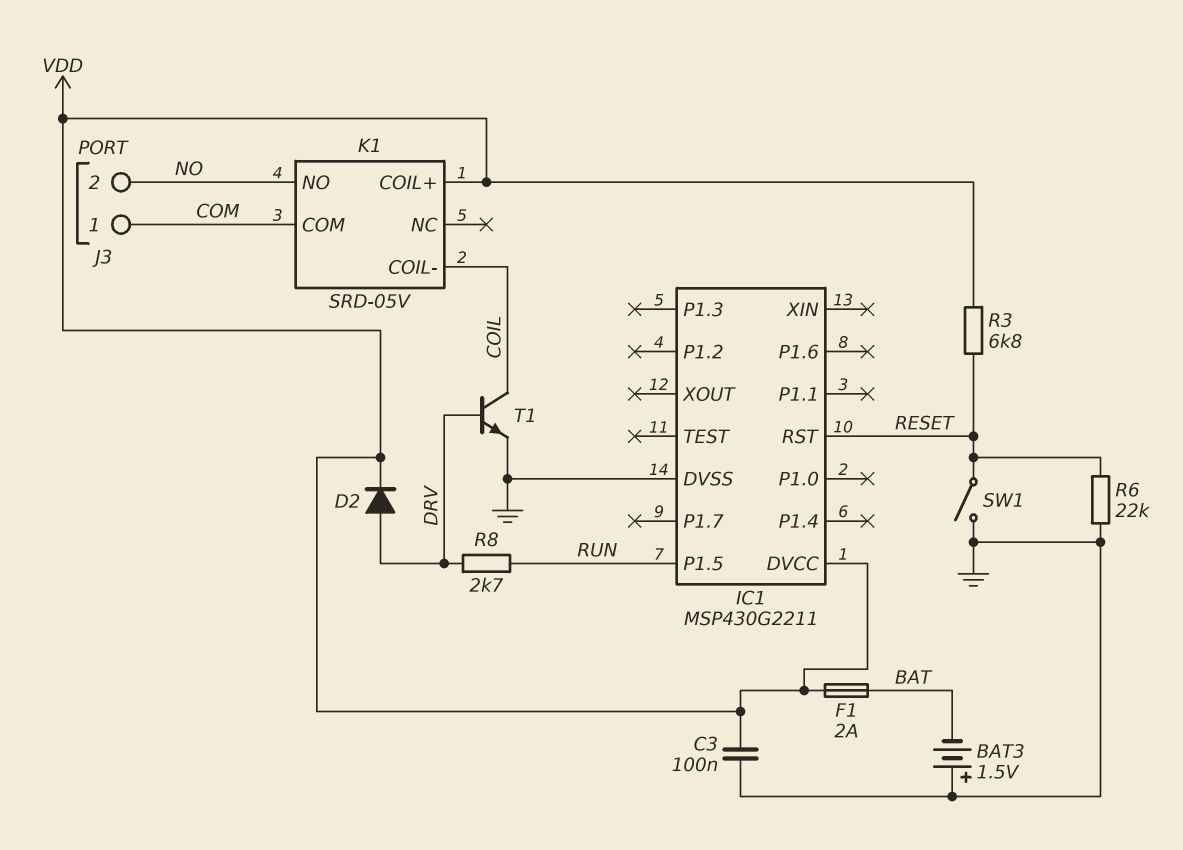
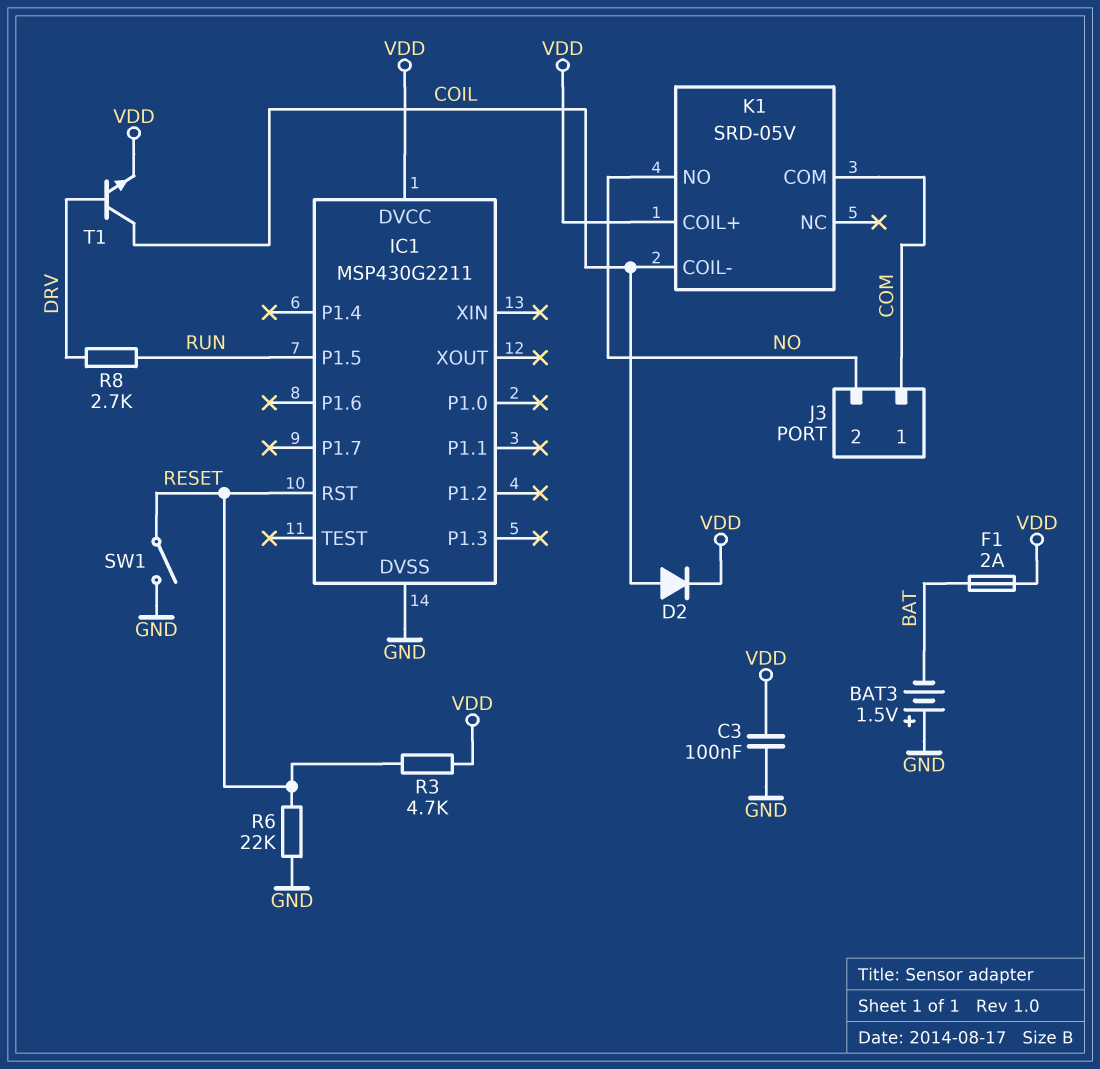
D2: diode (A DRV, K VDD) -> diode (A COIL, K VDD)
R3: 6.8k (RESET, VDD) -> 4.7k (RESET, VDD)
T1: NPN (B DRV, C COIL, E GND) -> NPN (B DRV, C COIL, E VDD)

